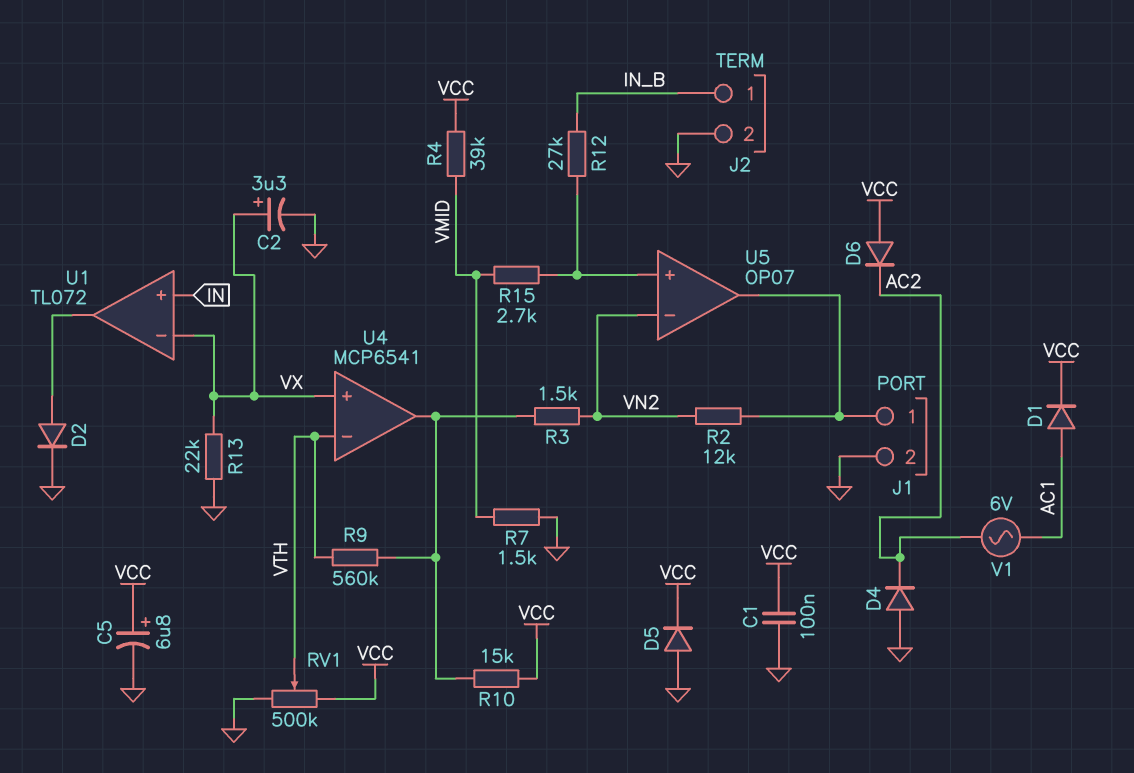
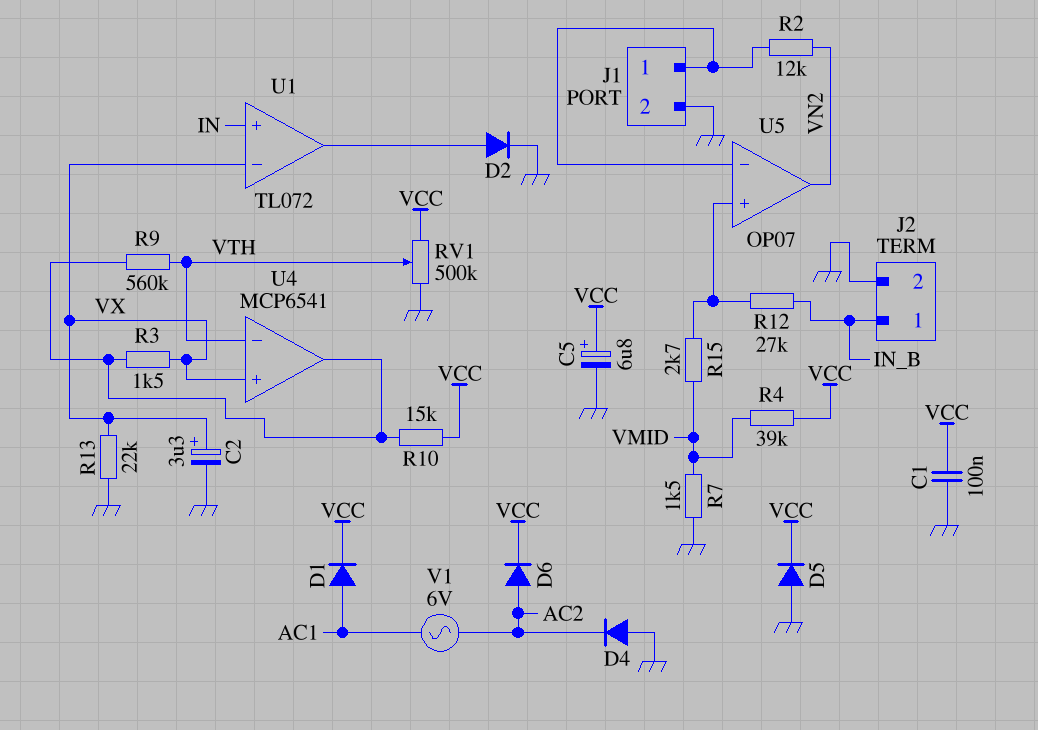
D6: diode (A VCC, K AC2) -> diode (A AC2, K VCC)
R3: 1.5k (U4/out, VN2) -> 1.5k (U4/out, VX)
U5 pin in-: VN2 -> J1/1
U5 pin out: J1/1 -> VN2

